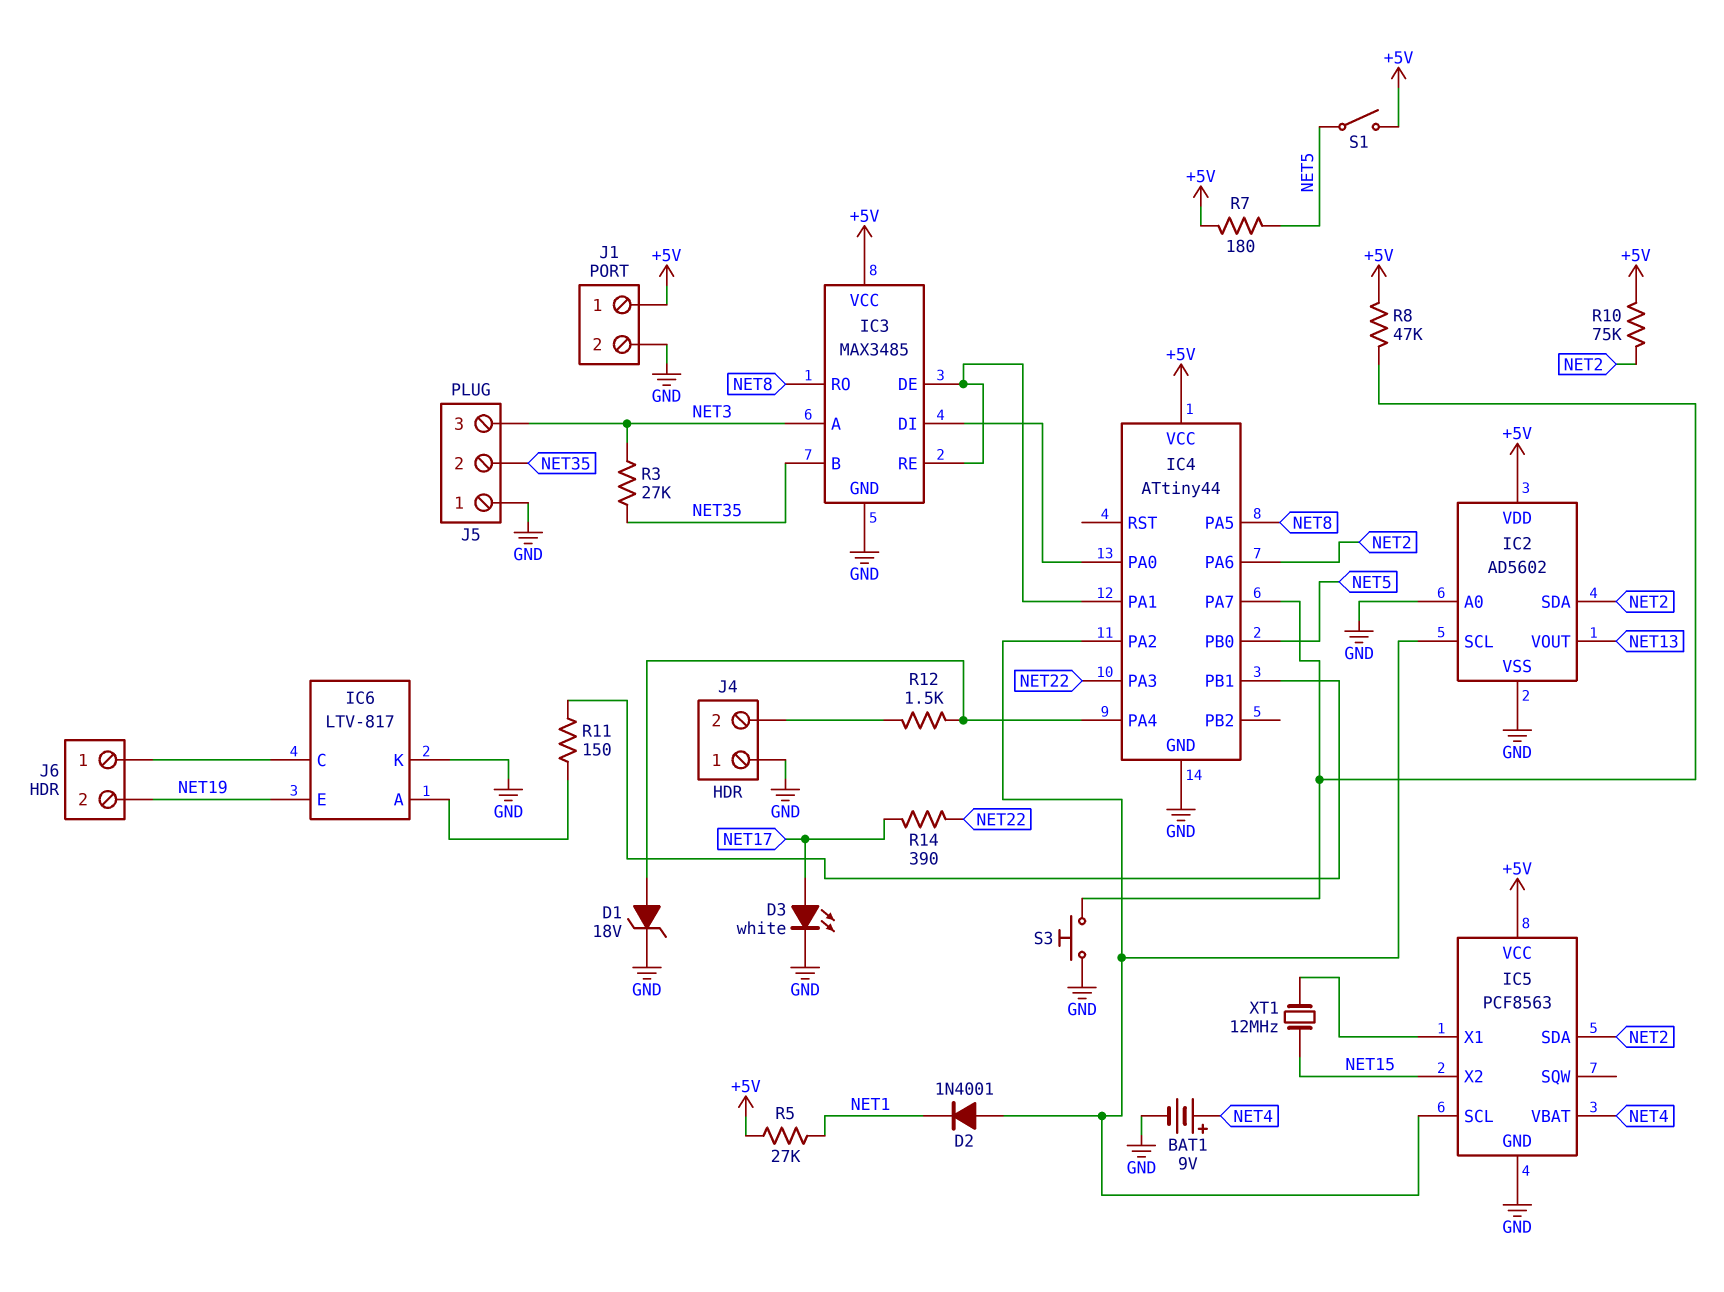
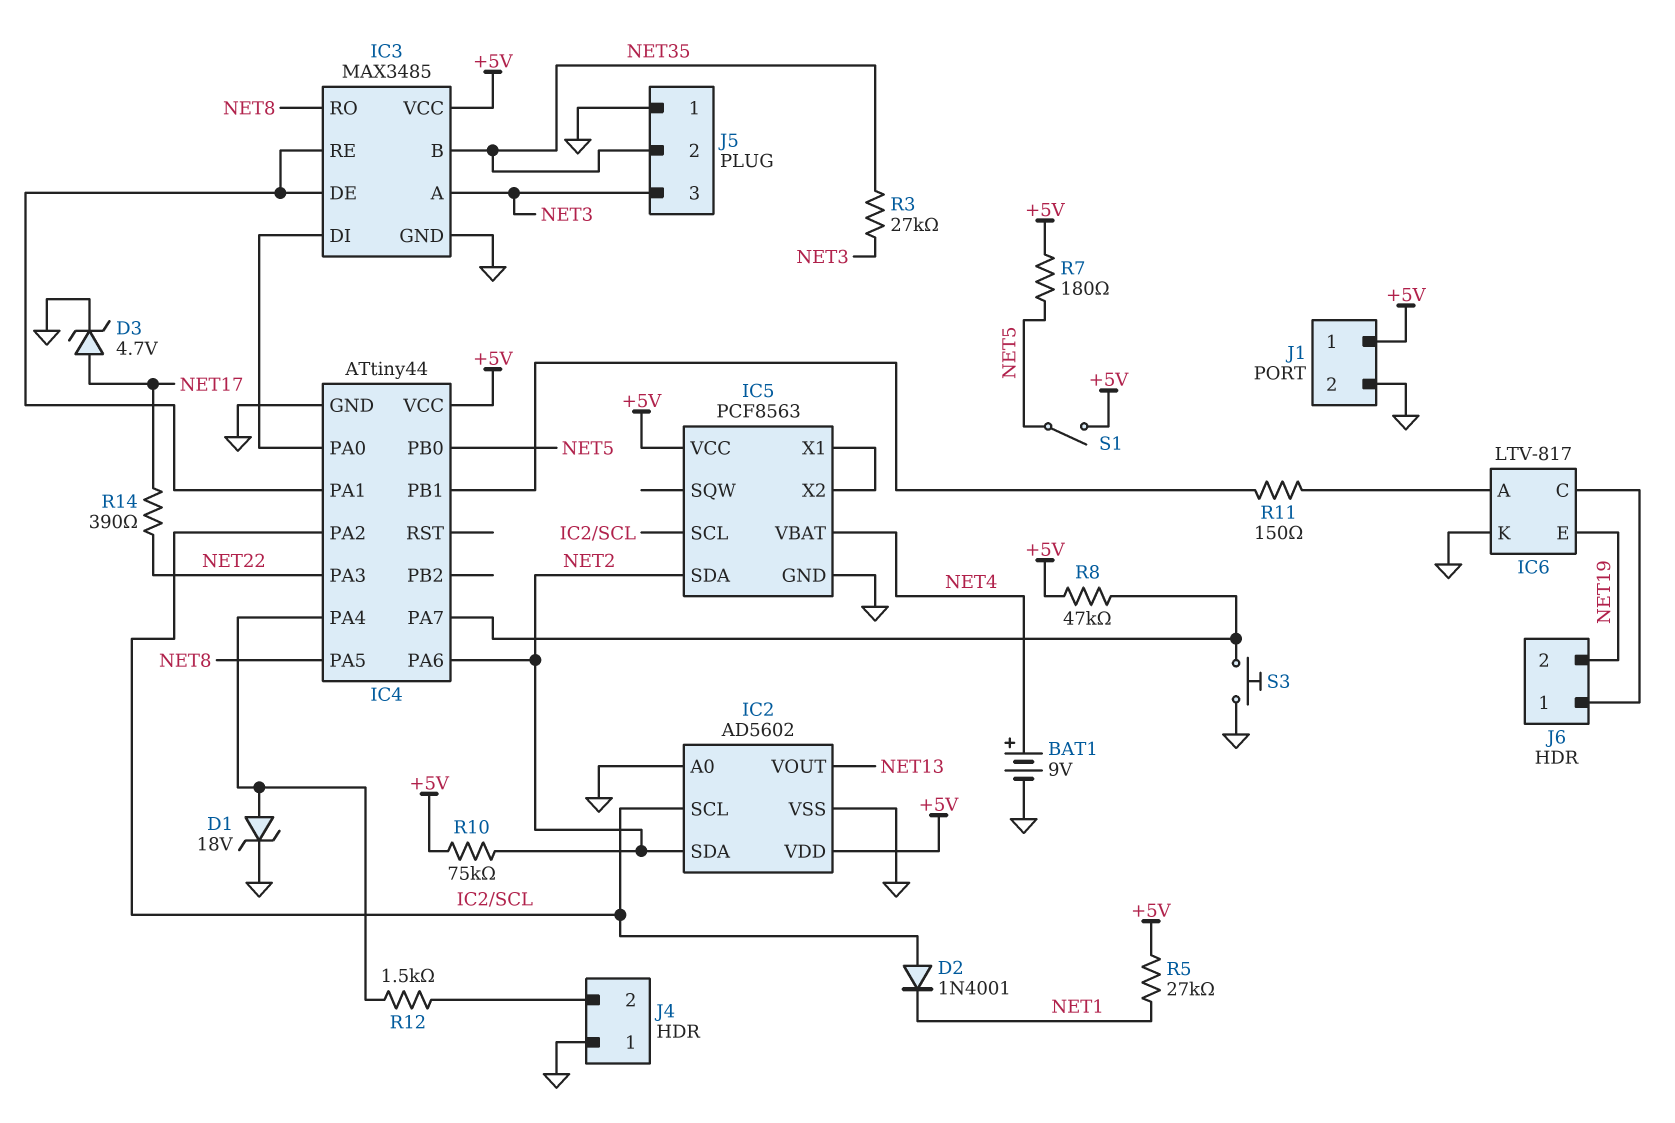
D3: LED white (A NET17, K GND) -> zener 4.7V (A NET17, K GND)
IC5 pin X2: NET15 -> IC5/X1
XT1: 12MHz (IC5/X1, NET15) -> none

